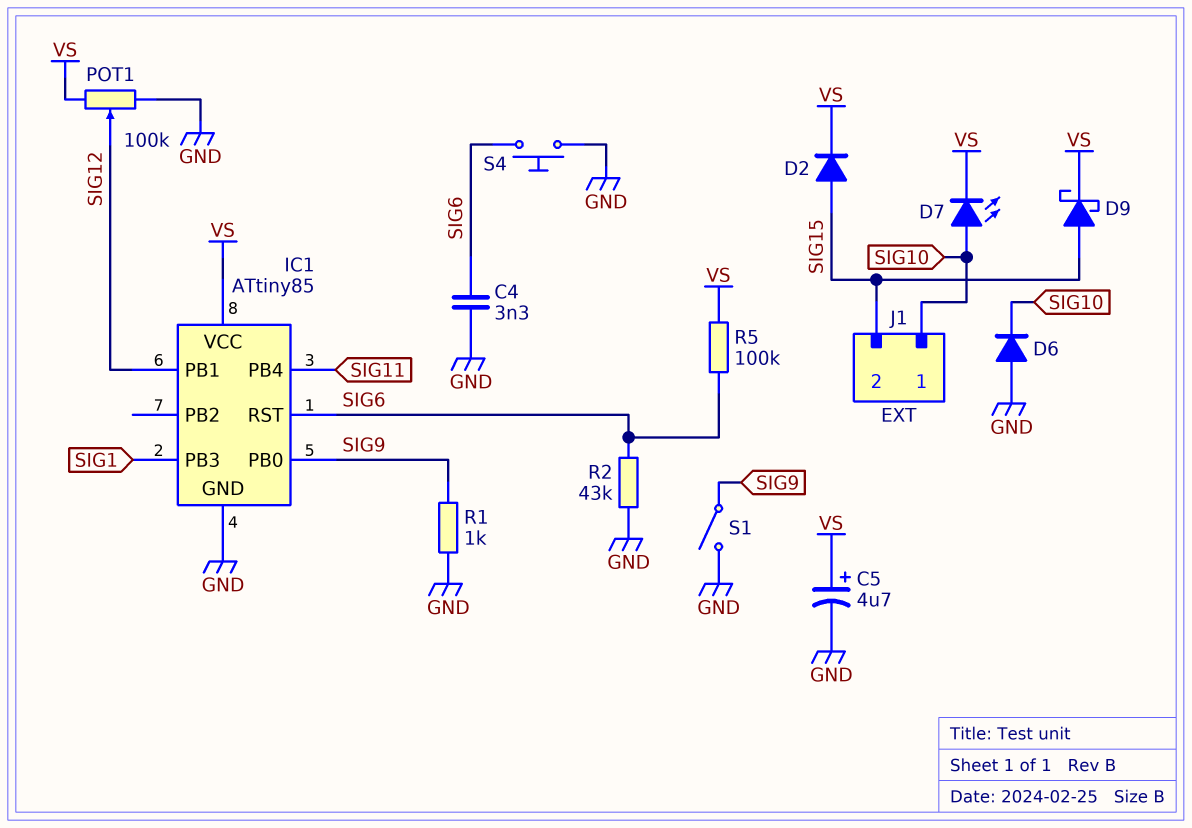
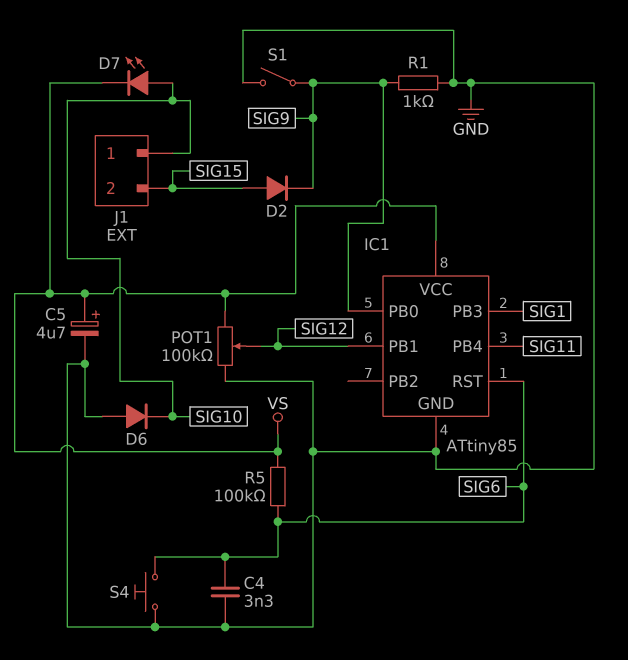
D2: diode (A SIG15, K VS) -> diode (A SIG15, K SIG9)
D9: schottky (A SIG15, K VS) -> none
R2: 43k (GND, SIG6) -> none

